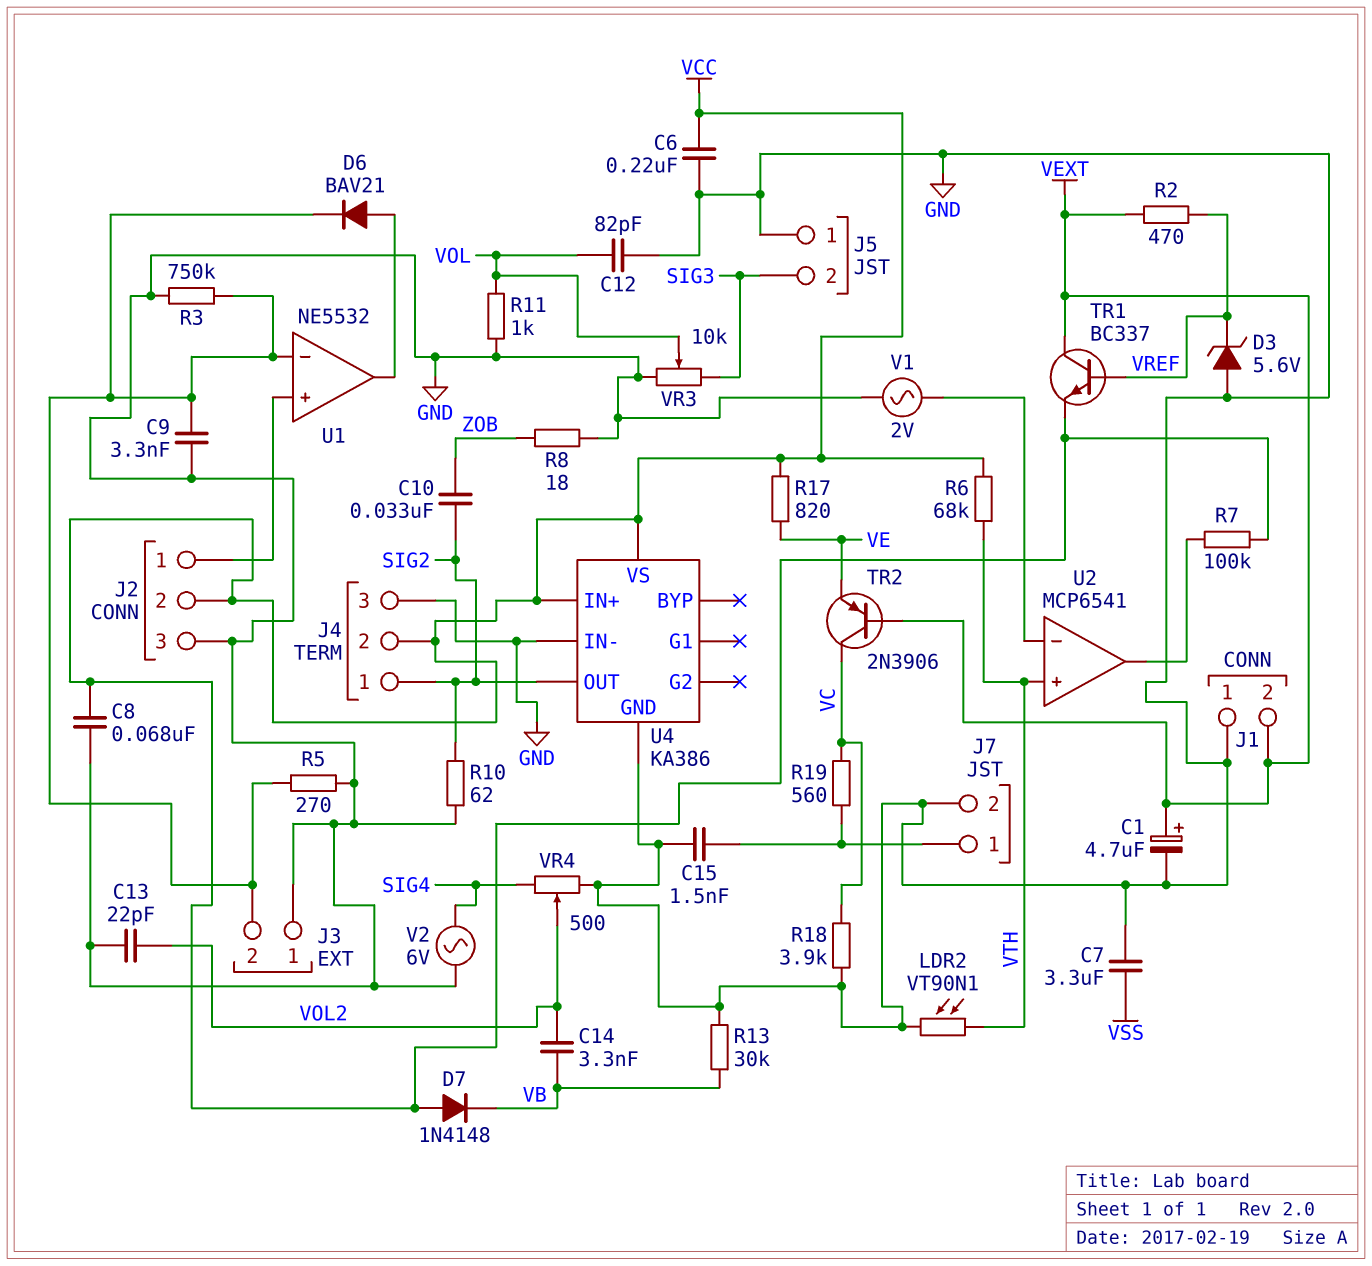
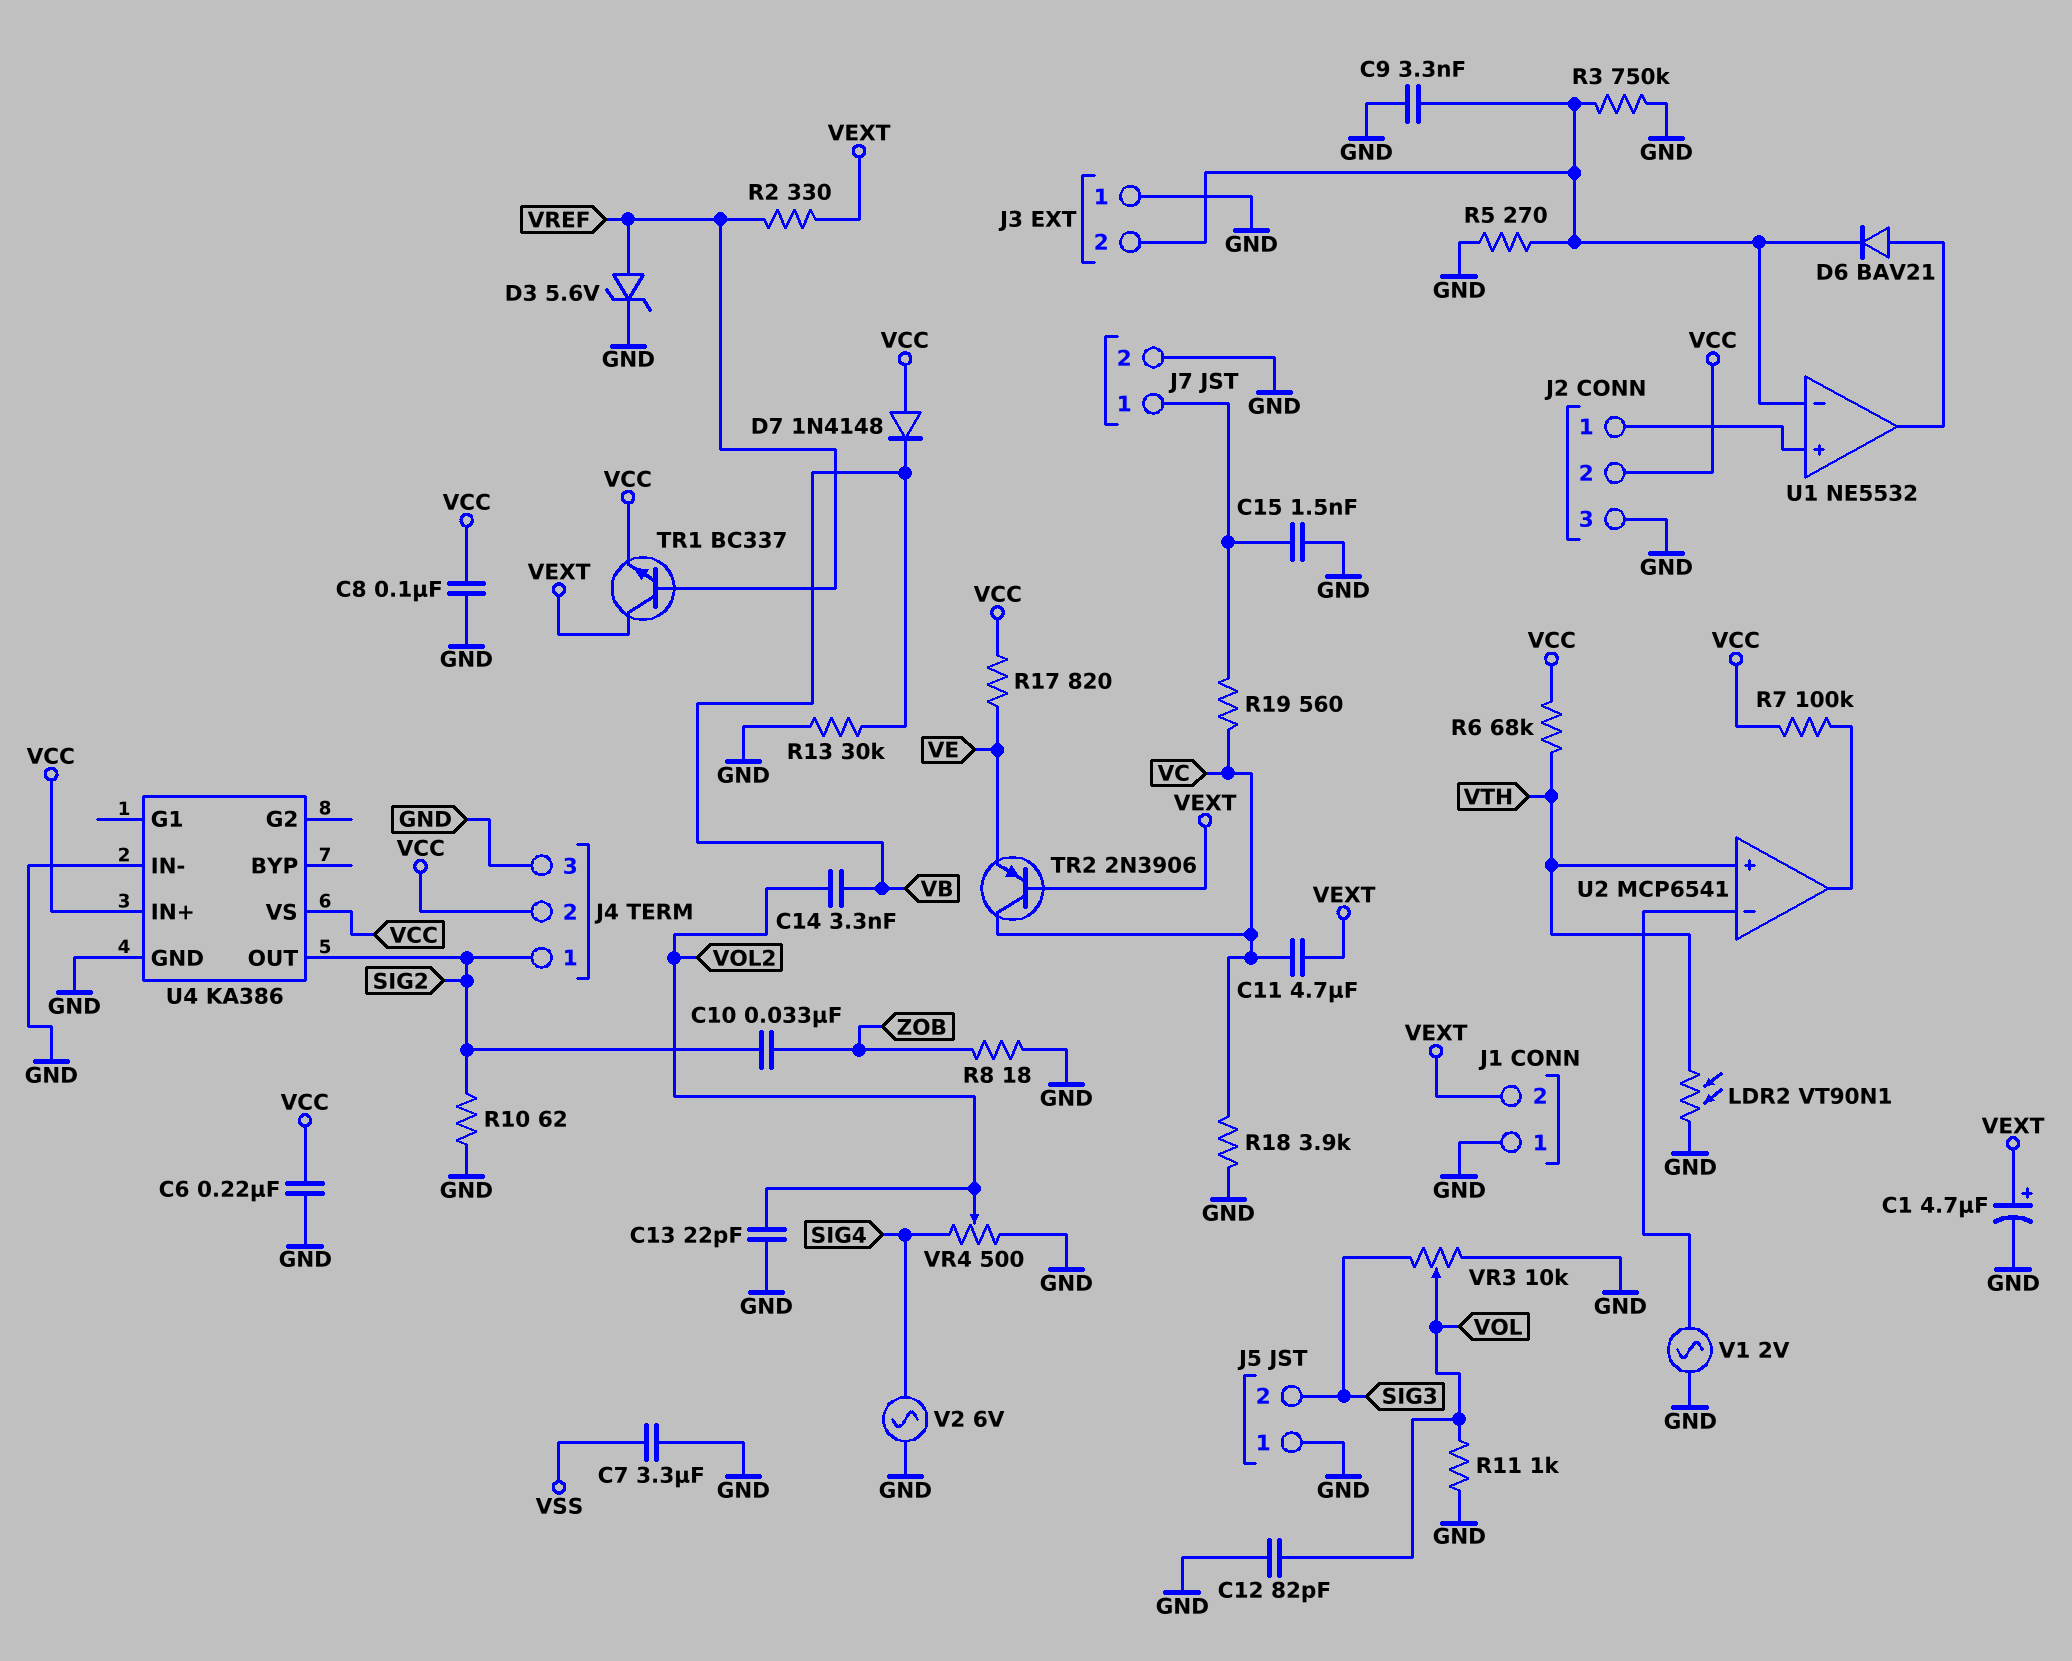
C8: 68nF (GND, VCC) -> 100nF (GND, VCC)
C11: none -> 4.7uF (VC, VEXT)
D3: zener 5.6V (A GND, K VREF) -> zener 5.6V (A VREF, K GND)
R2: 470 (VEXT, VREF) -> 330 (VEXT, VREF)

